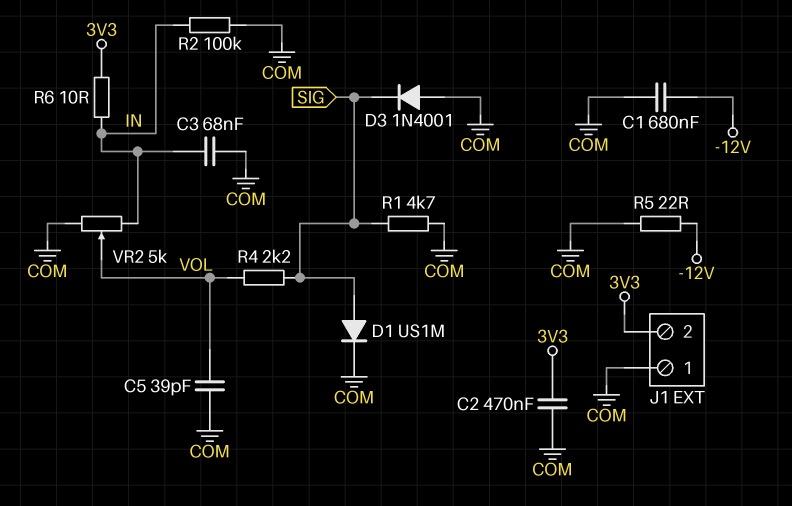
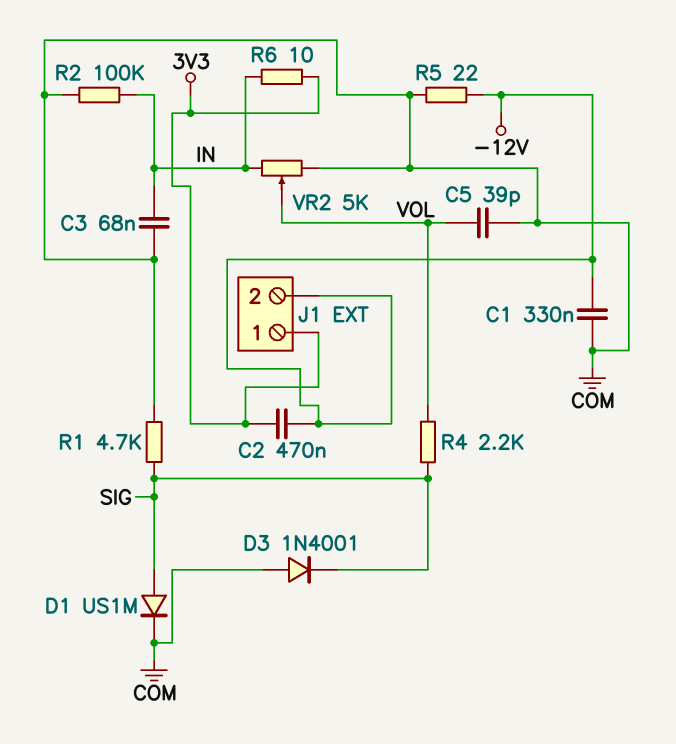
C1: 680nF (-12V, COM) -> 330nF (-12V, COM)
C2: 470nF (3V3, COM) -> 470nF (-12V, 3V3)
J1 pin 1: COM -> 3V3
J1 pin 2: 3V3 -> -12V

